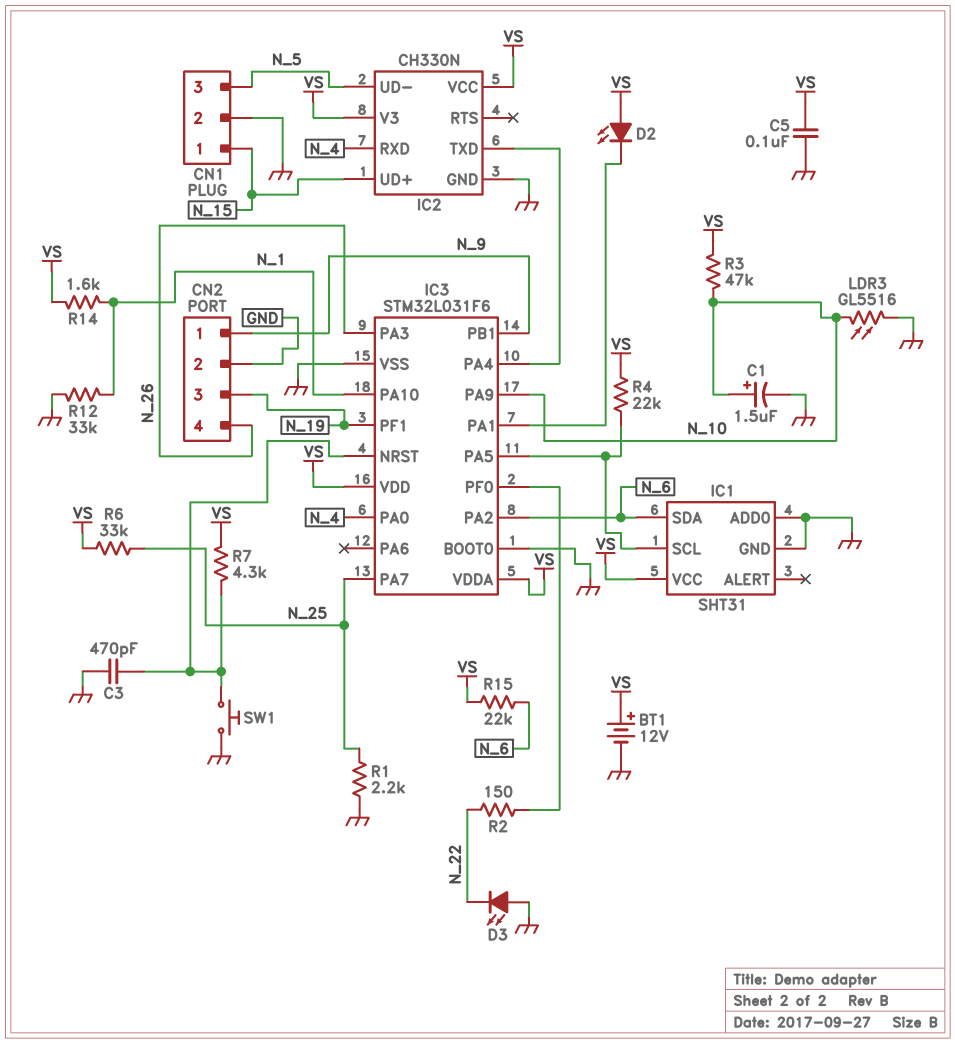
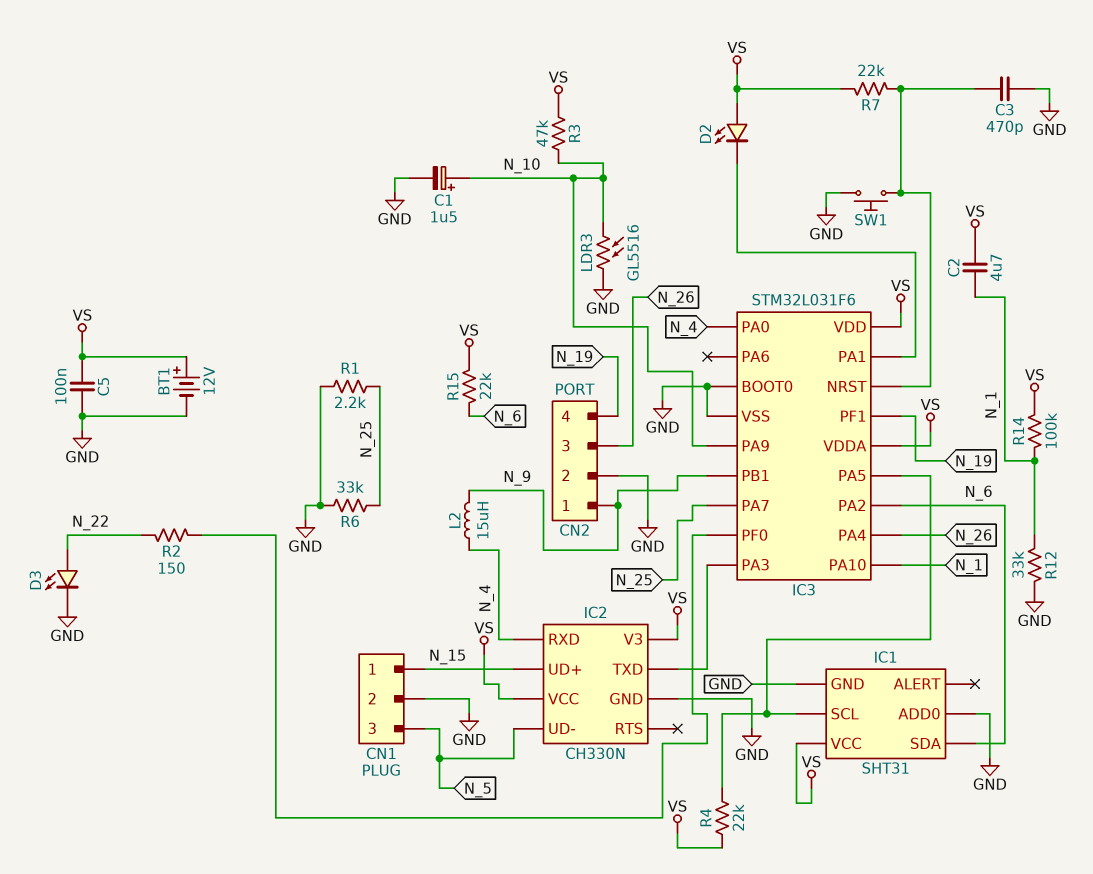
C2: none -> 4.7uF (N_1, VS)
CN2 pin 3: N_19 -> N_26
CN2 pin 4: N_26 -> N_19
D3: LED (A GND, K N_22) -> LED (A N_22, K GND)
IC3 pin PA3: N_26 -> IC2/TXD
IC3 pin PA4: IC2/TXD -> N_26
L2: none -> 15uH (N_4, N_9)
R6: 33k (N_25, VS) -> 33k (GND, N_25)
R7: 4.3k (IC3/NRST, VS) -> 22k (IC3/NRST, VS)
R14: 1.6k (N_1, VS) -> 100k (N_1, VS)

